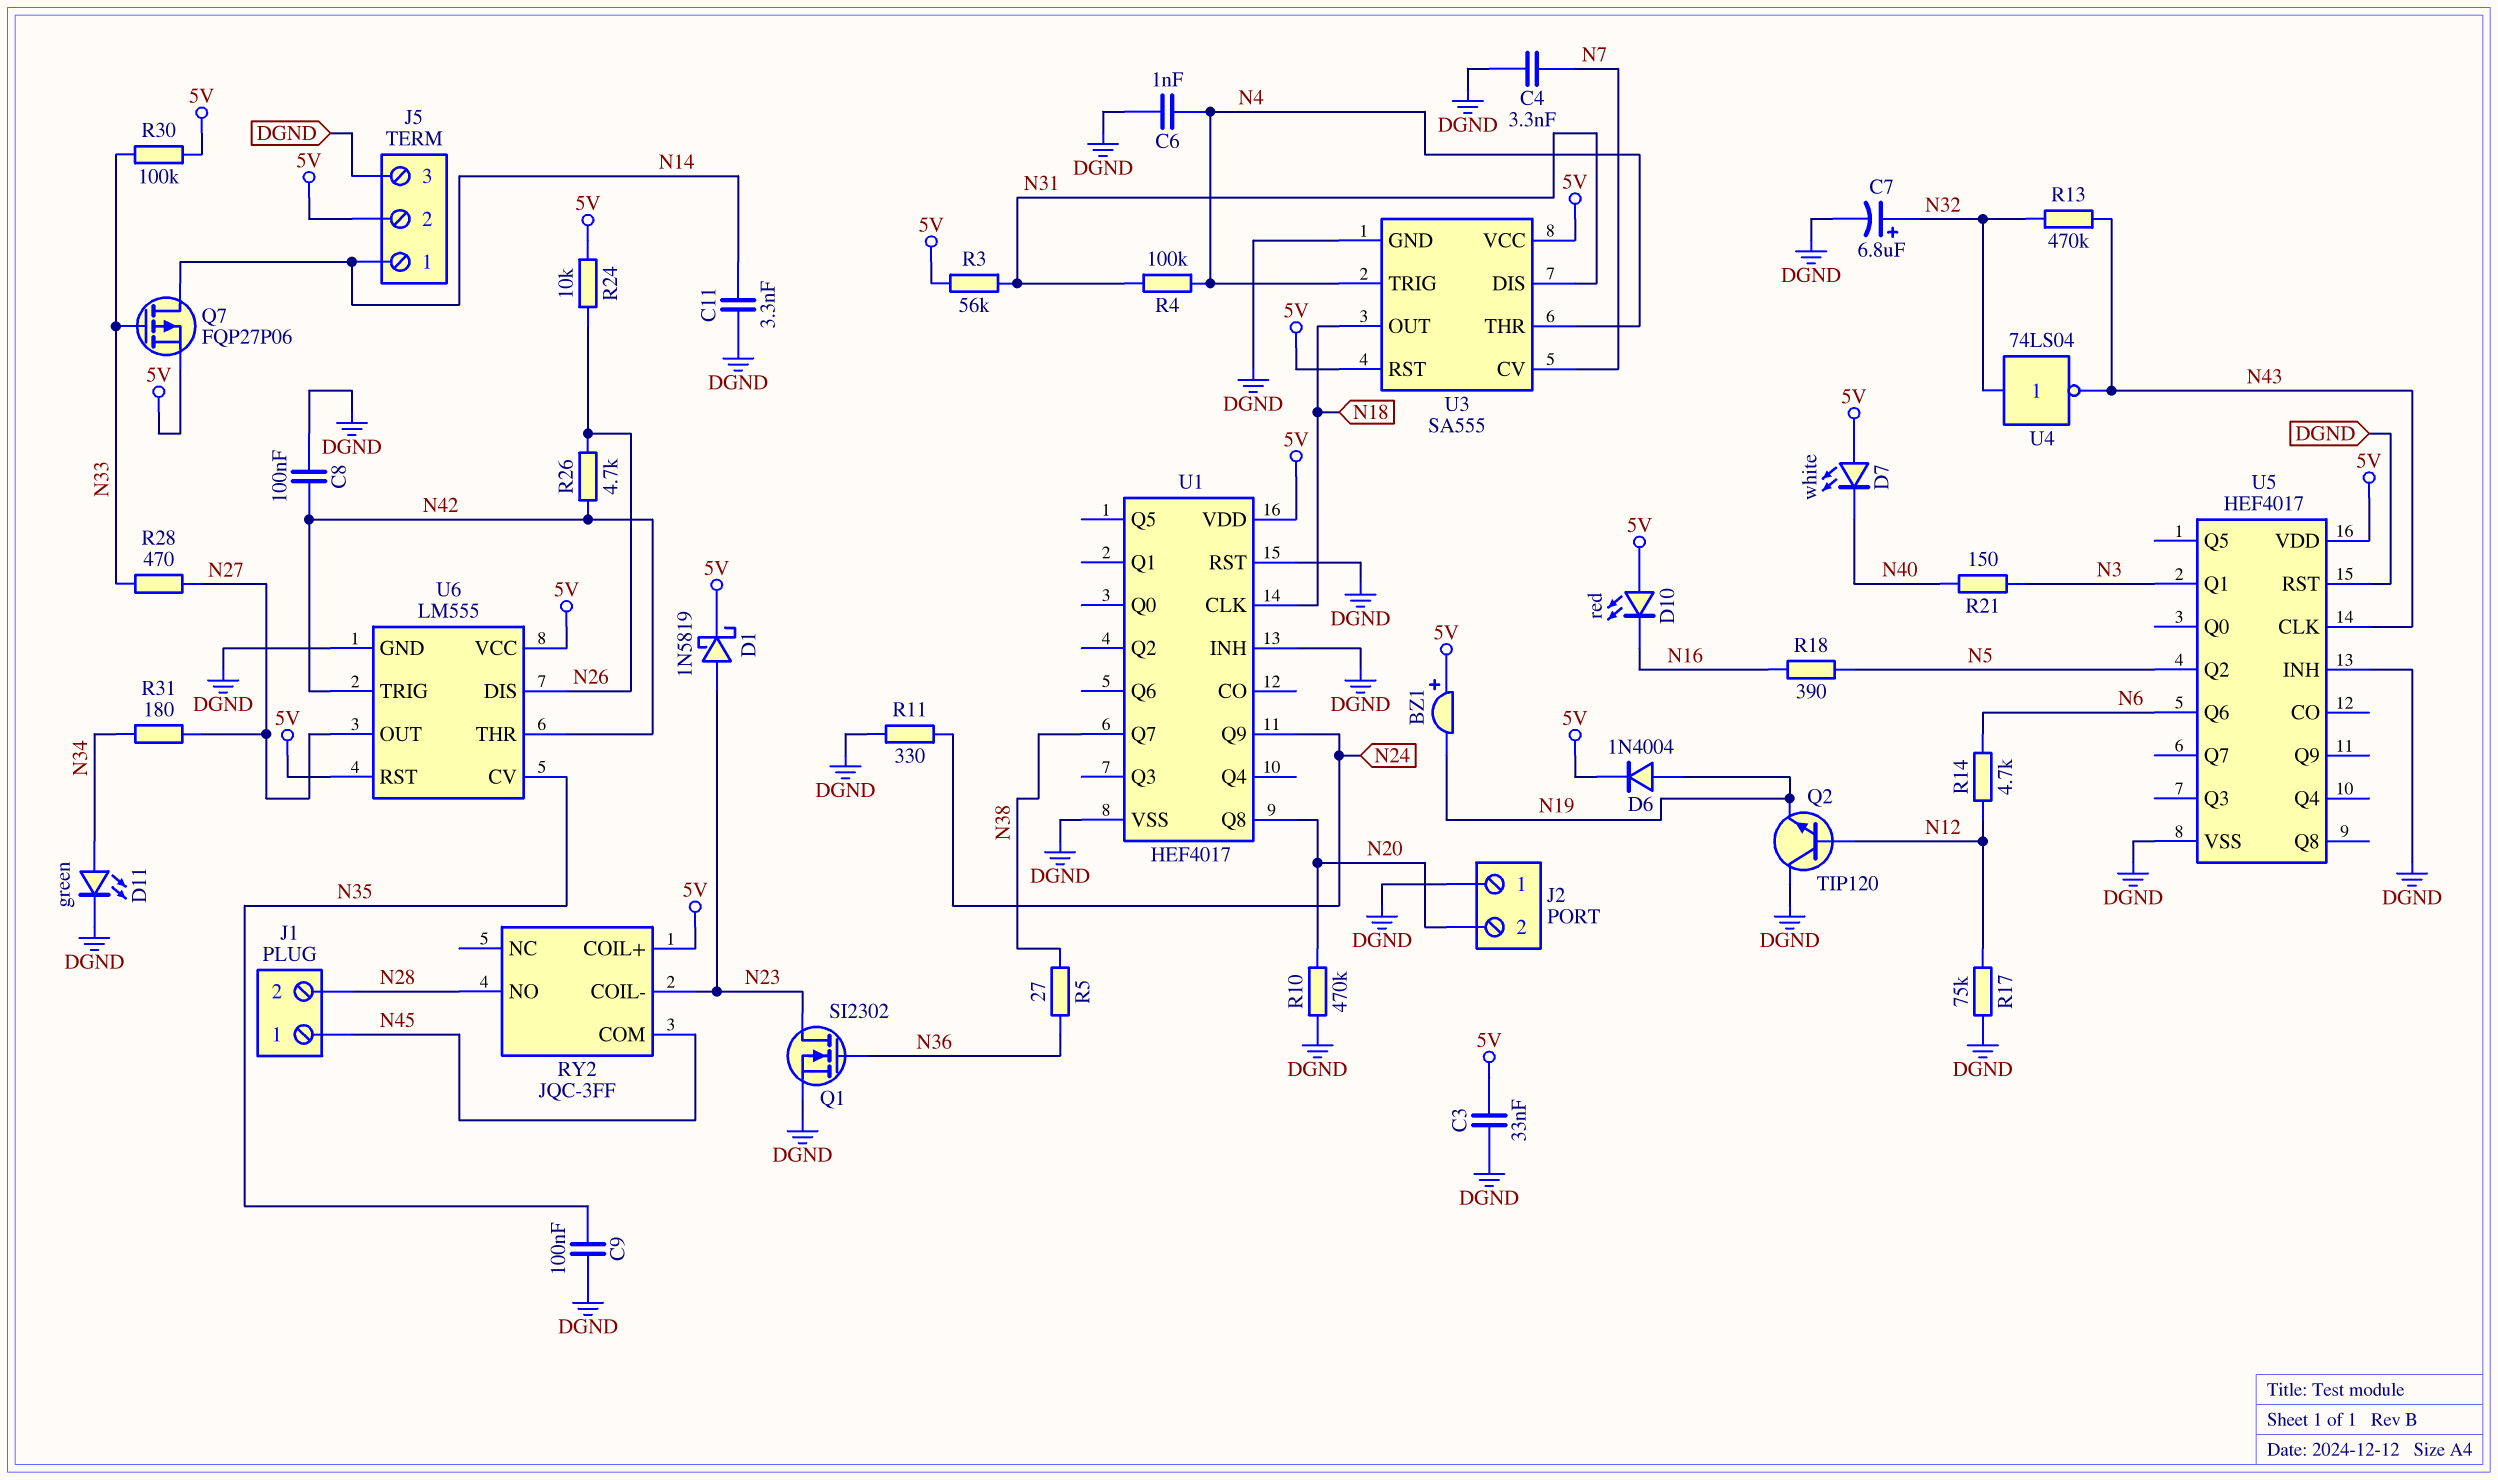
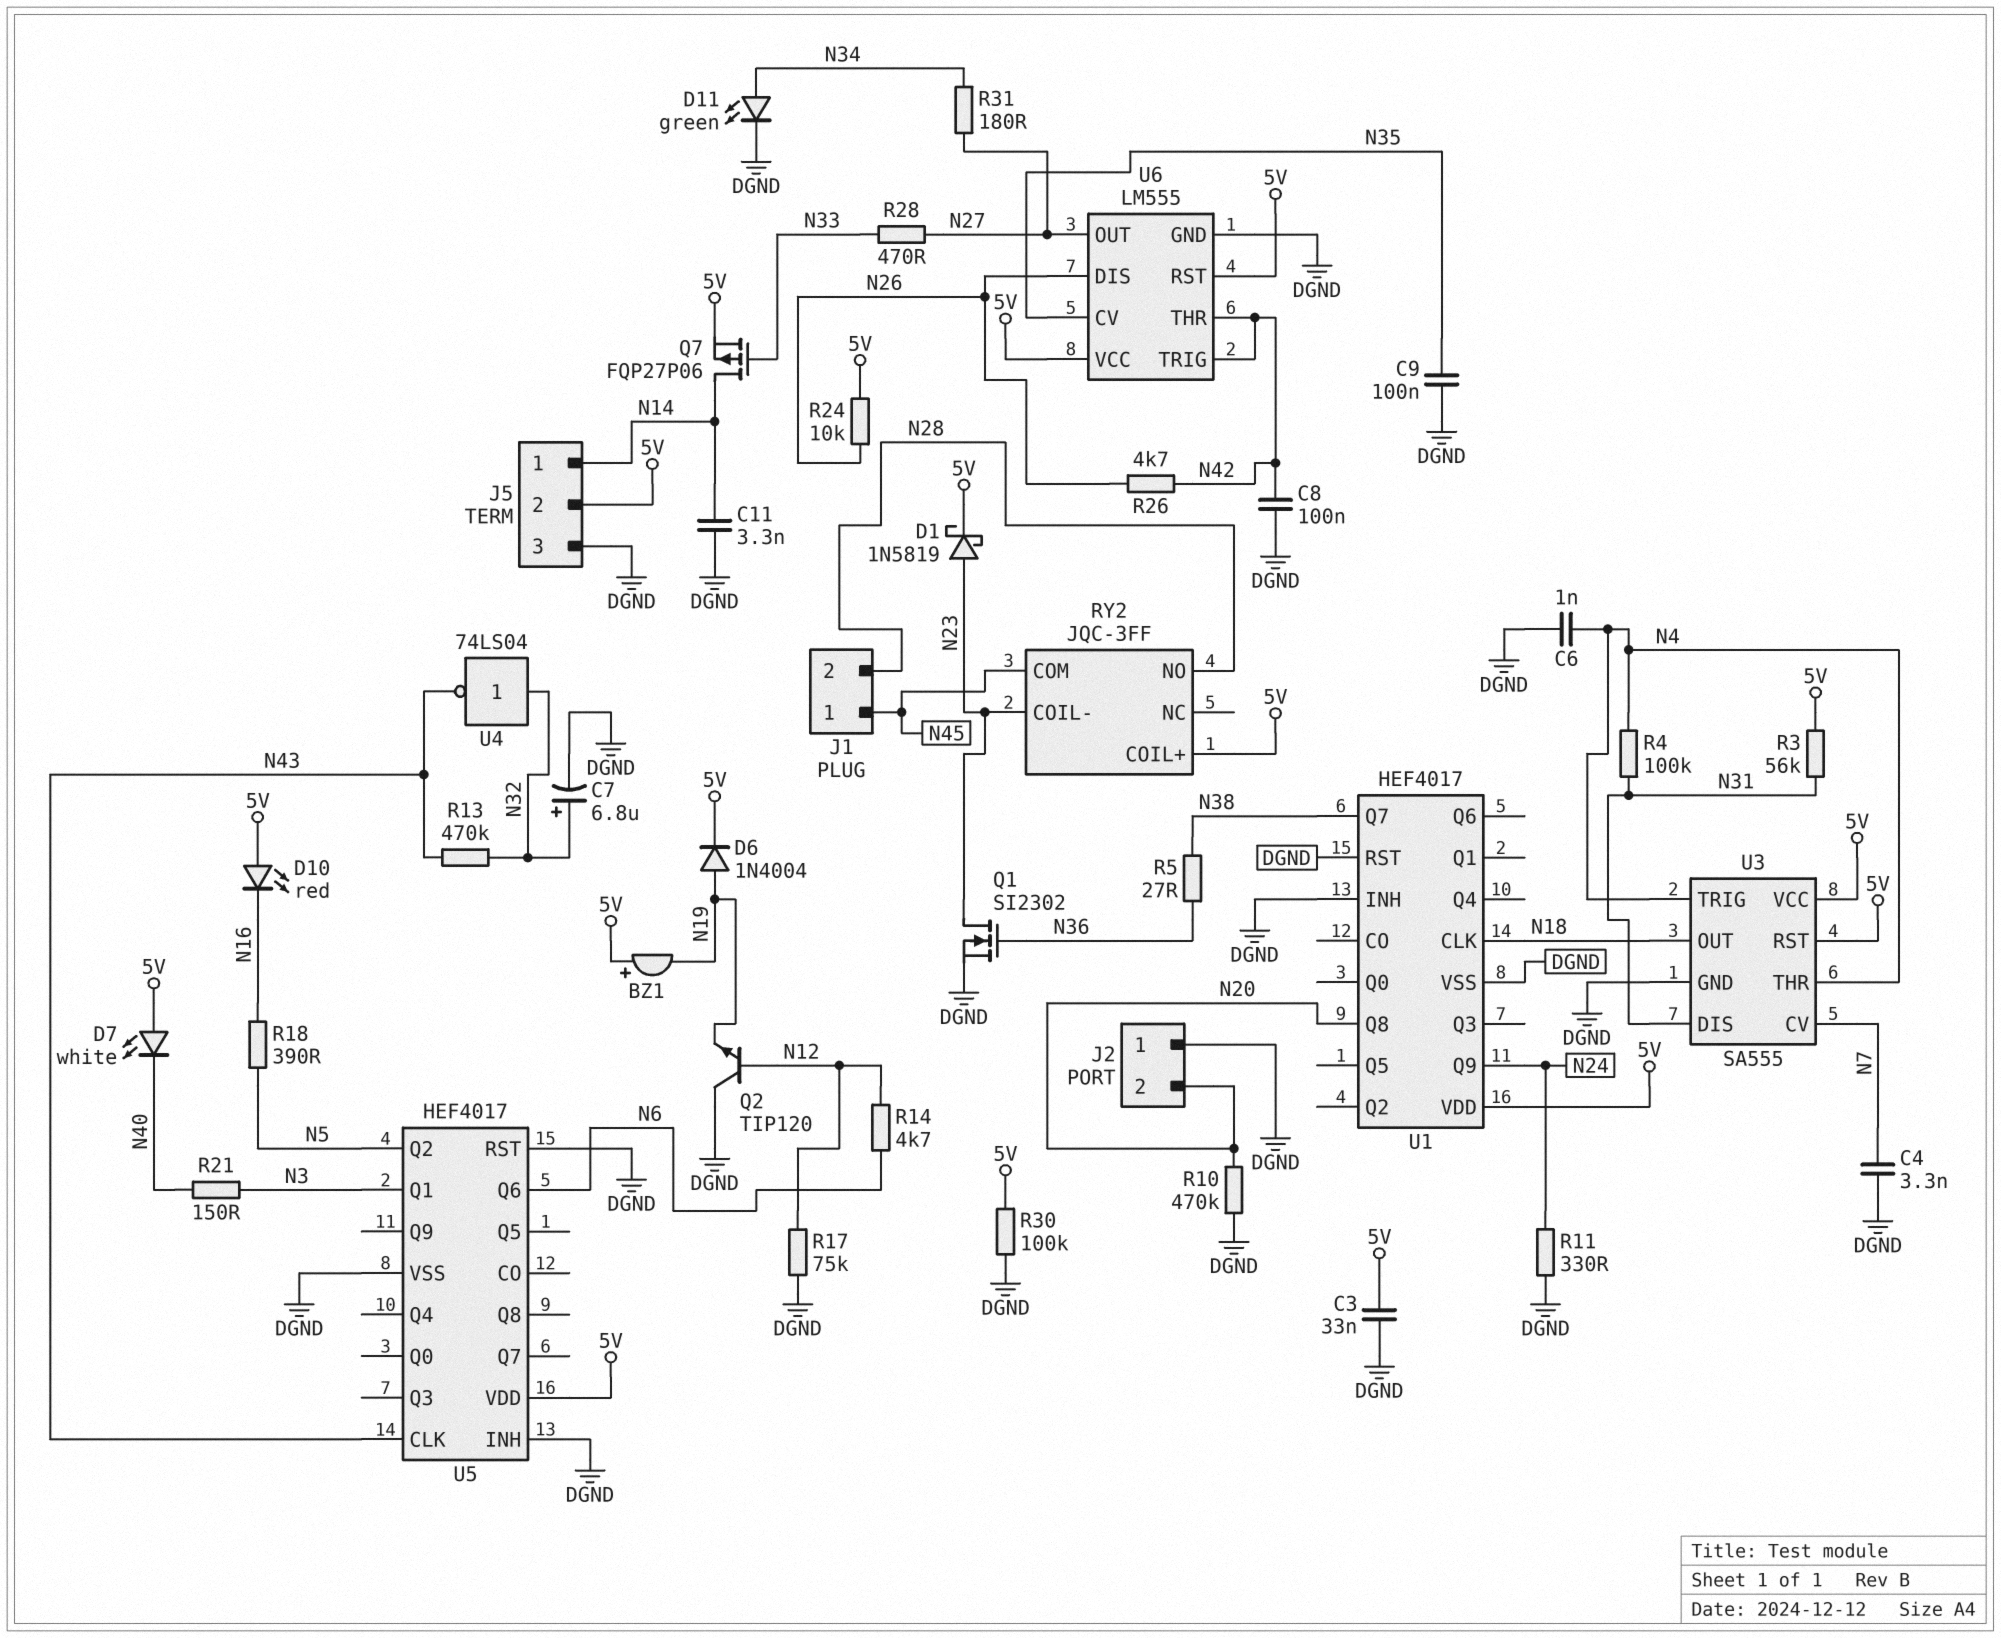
R30: 100k (5V, N33) -> 100k (5V, DGND)

